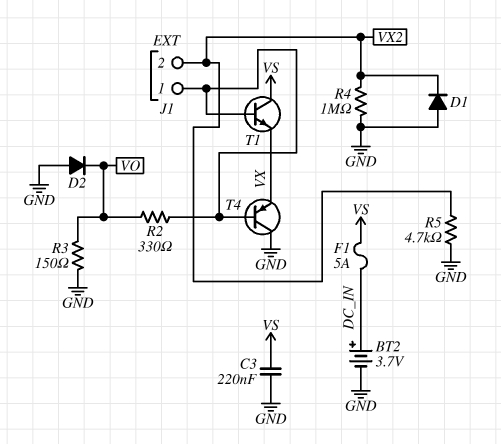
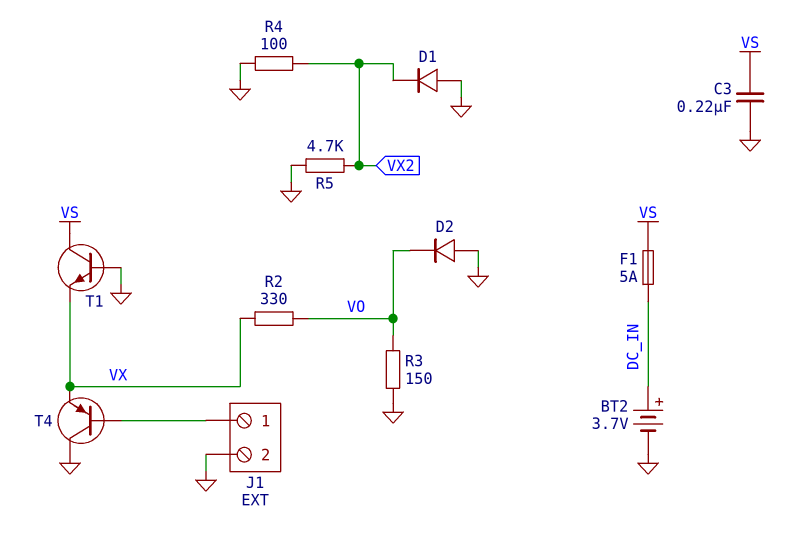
J1 pin 2: VX2 -> GND
R2: 330 (J1/1, VO) -> 330 (VO, VX)
R4: 1M (GND, VX2) -> 100 (GND, VX2)
T1: NPN (B J1/1, C VS, E VX) -> NPN (B GND, C VS, E VX)

